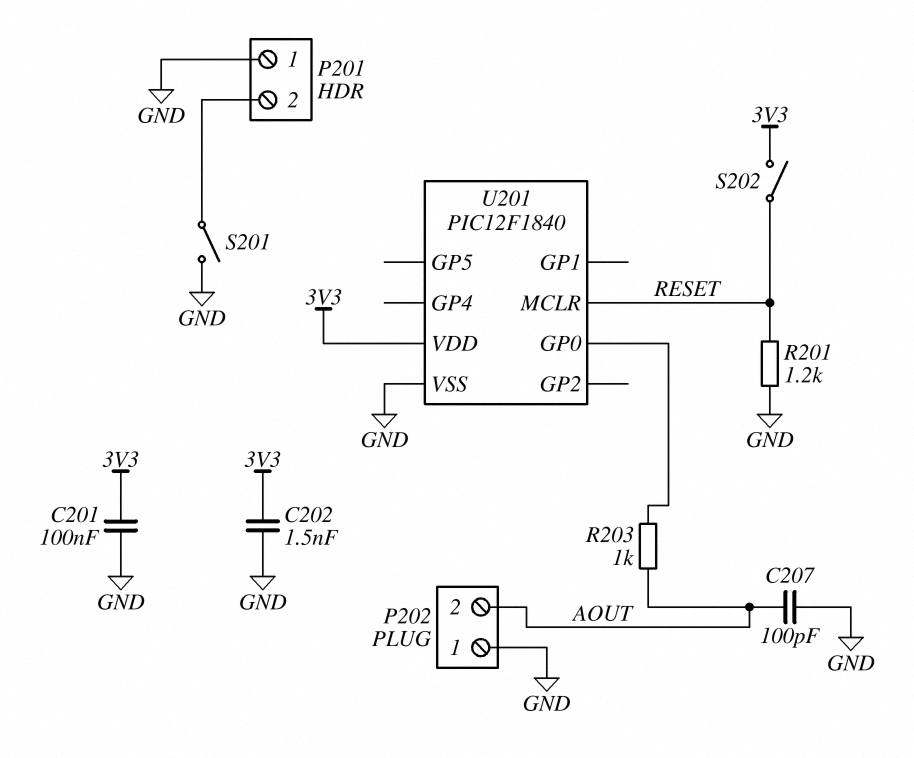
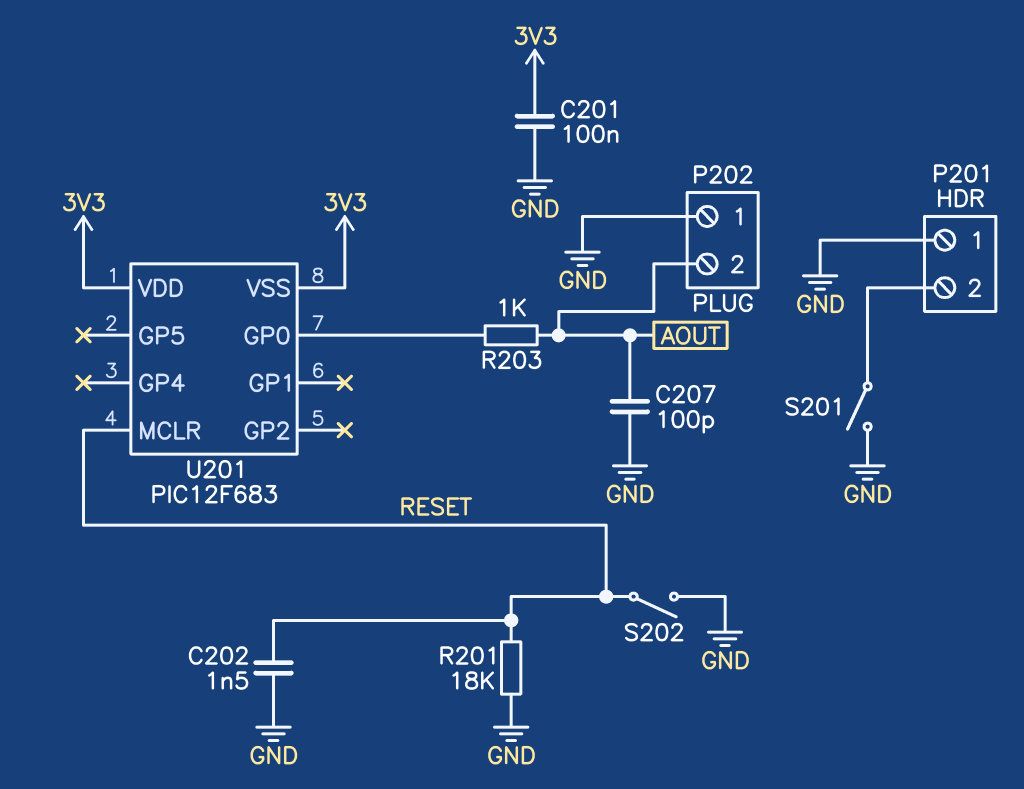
C202: 1.5nF (3V3, GND) -> 1.5nF (GND, RESET)
R201: 1.2k (GND, RESET) -> 18k (GND, RESET)
S202: switch (3V3, RESET) -> switch (GND, RESET)
U201: PIC12F1840 -> PIC12F683
U201 pin VSS: GND -> 3V3

